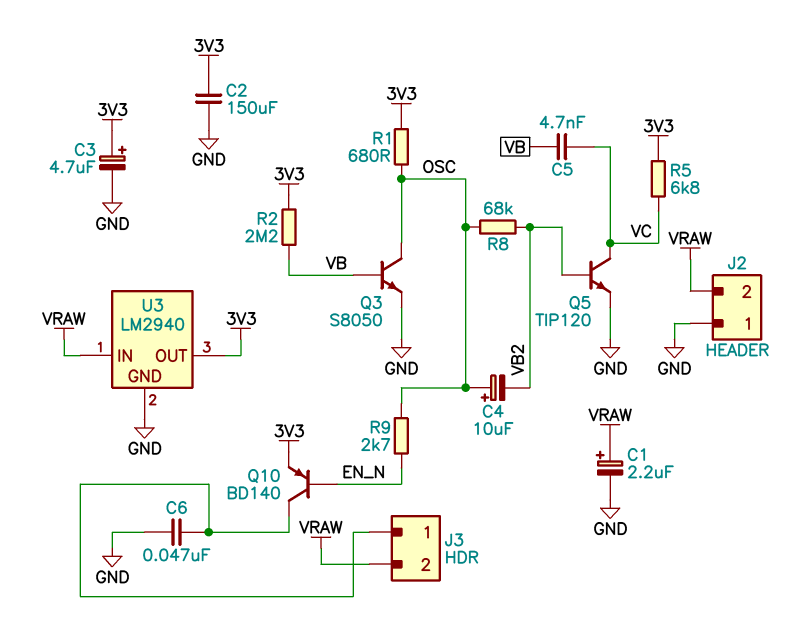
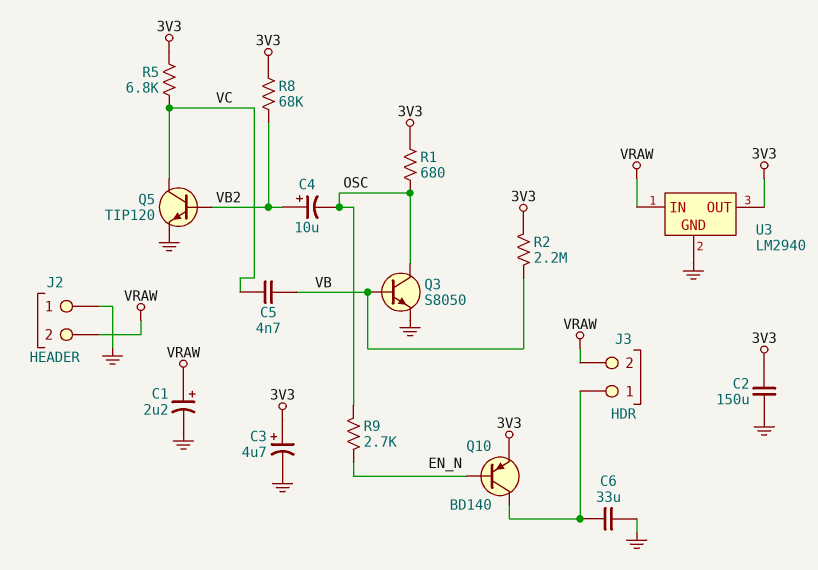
C4: 10uF (plus OSC, minus VB2) -> 10uF (plus VB2, minus OSC)
C6: 47nF (GND, J3/1) -> 33uF (GND, J3/1)
R8: 68k (OSC, VB2) -> 68k (3V3, VB2)

